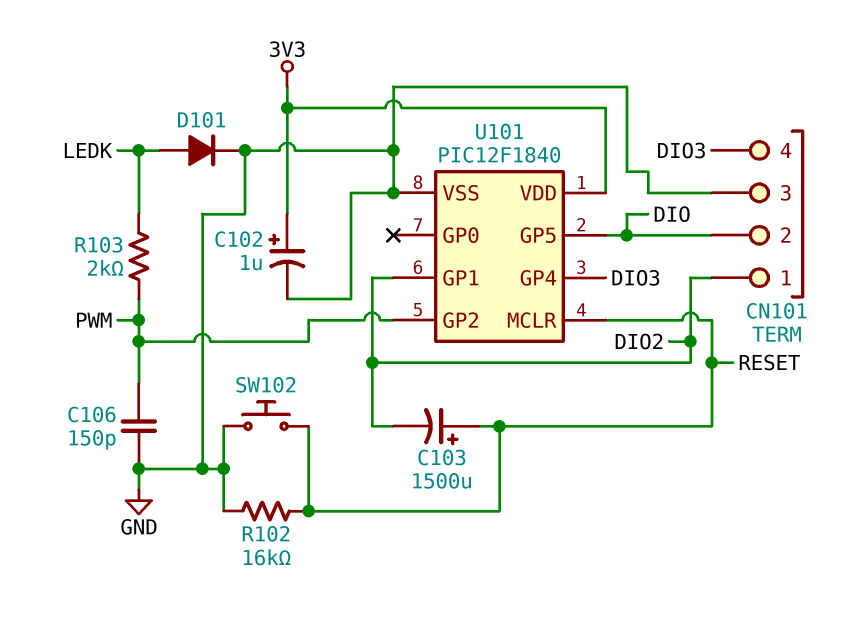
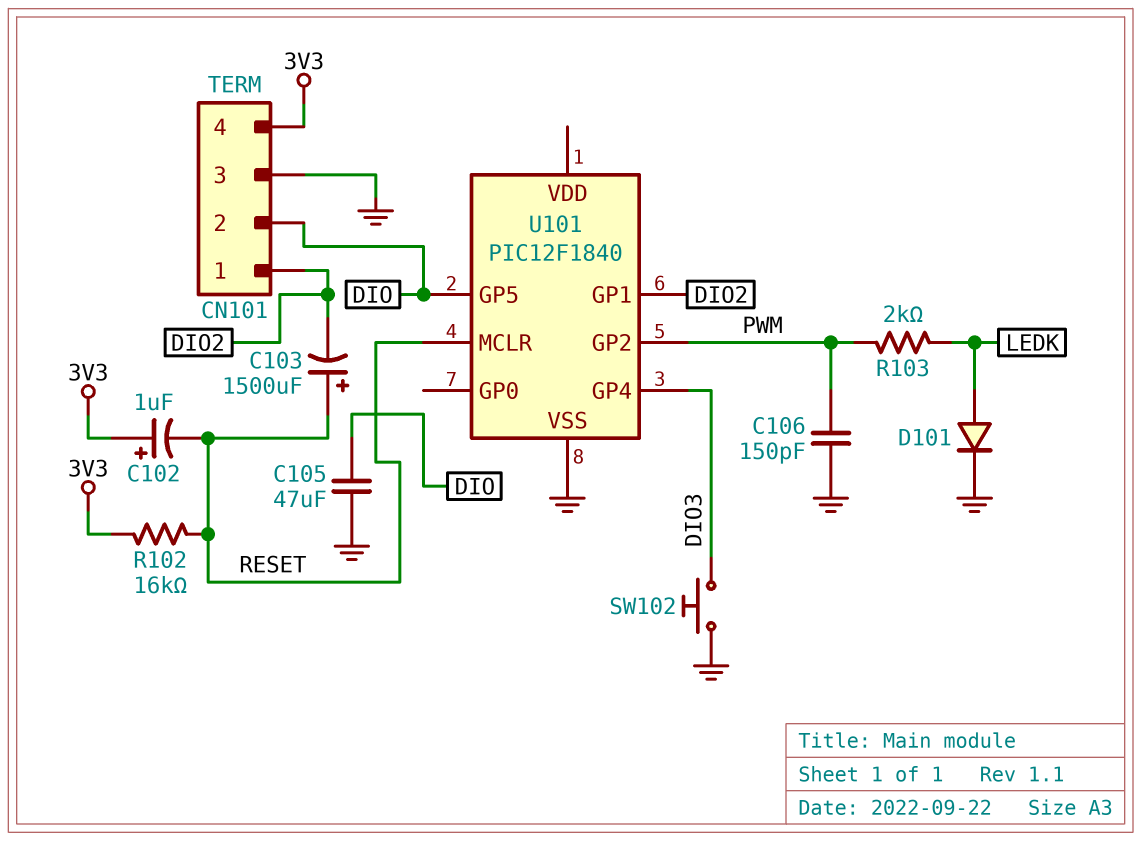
C102: 1uF (plus 3V3, minus GND) -> 1uF (plus 3V3, minus RESET)
C105: none -> 47uF (DIO, GND)
CN101 pin 4: DIO3 -> 3V3
R102: 16k (GND, RESET) -> 16k (3V3, RESET)
SW102: button (GND, RESET) -> button (DIO3, GND)
U101 pin VDD: 3V3 -> none

